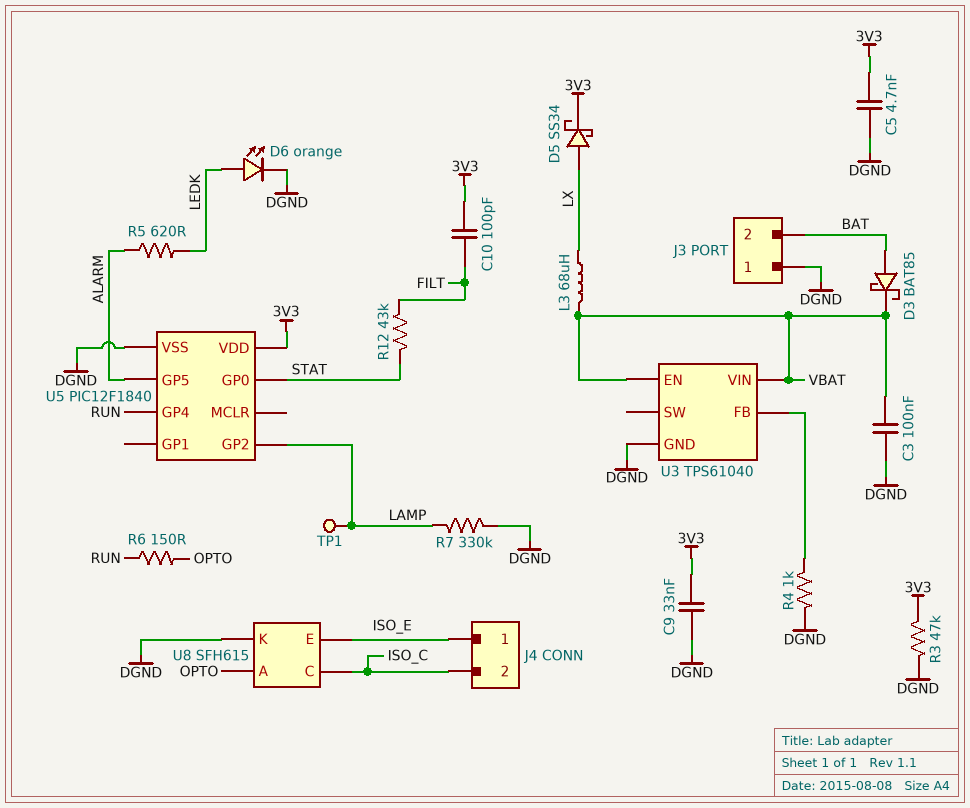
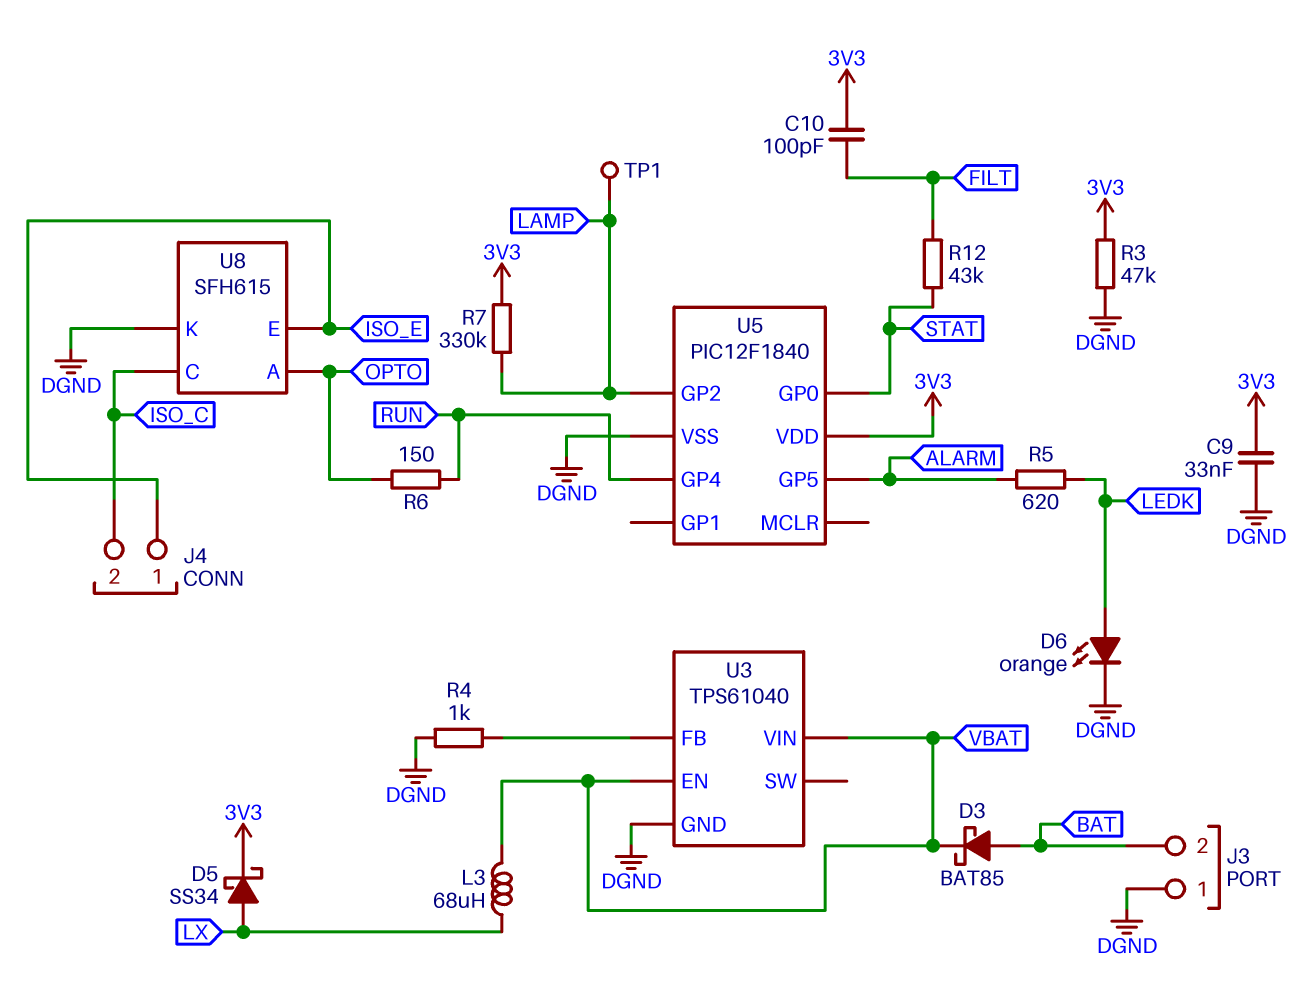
C3: 100nF (DGND, VBAT) -> none
C5: 4.7nF (3V3, DGND) -> none
R7: 330k (DGND, LAMP) -> 330k (3V3, LAMP)

